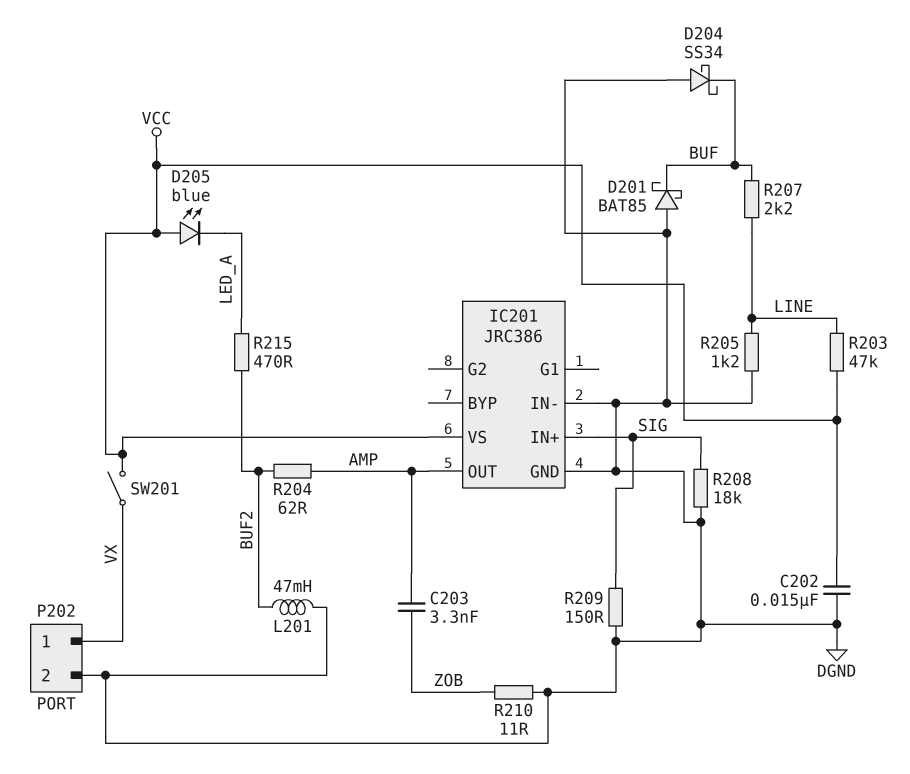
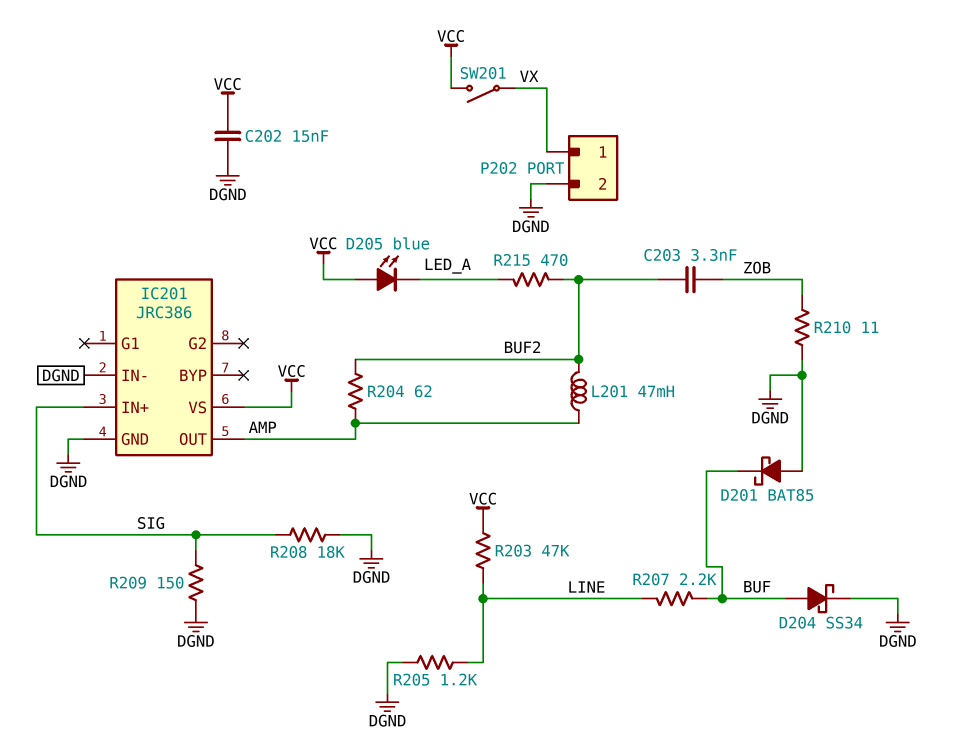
C203: 3.3nF (AMP, ZOB) -> 3.3nF (BUF2, ZOB)
D204: schottky SS34 (A DGND, K BUF) -> schottky SS34 (A BUF, K DGND)
L201: 47mH (BUF2, DGND) -> 47mH (AMP, BUF2)

